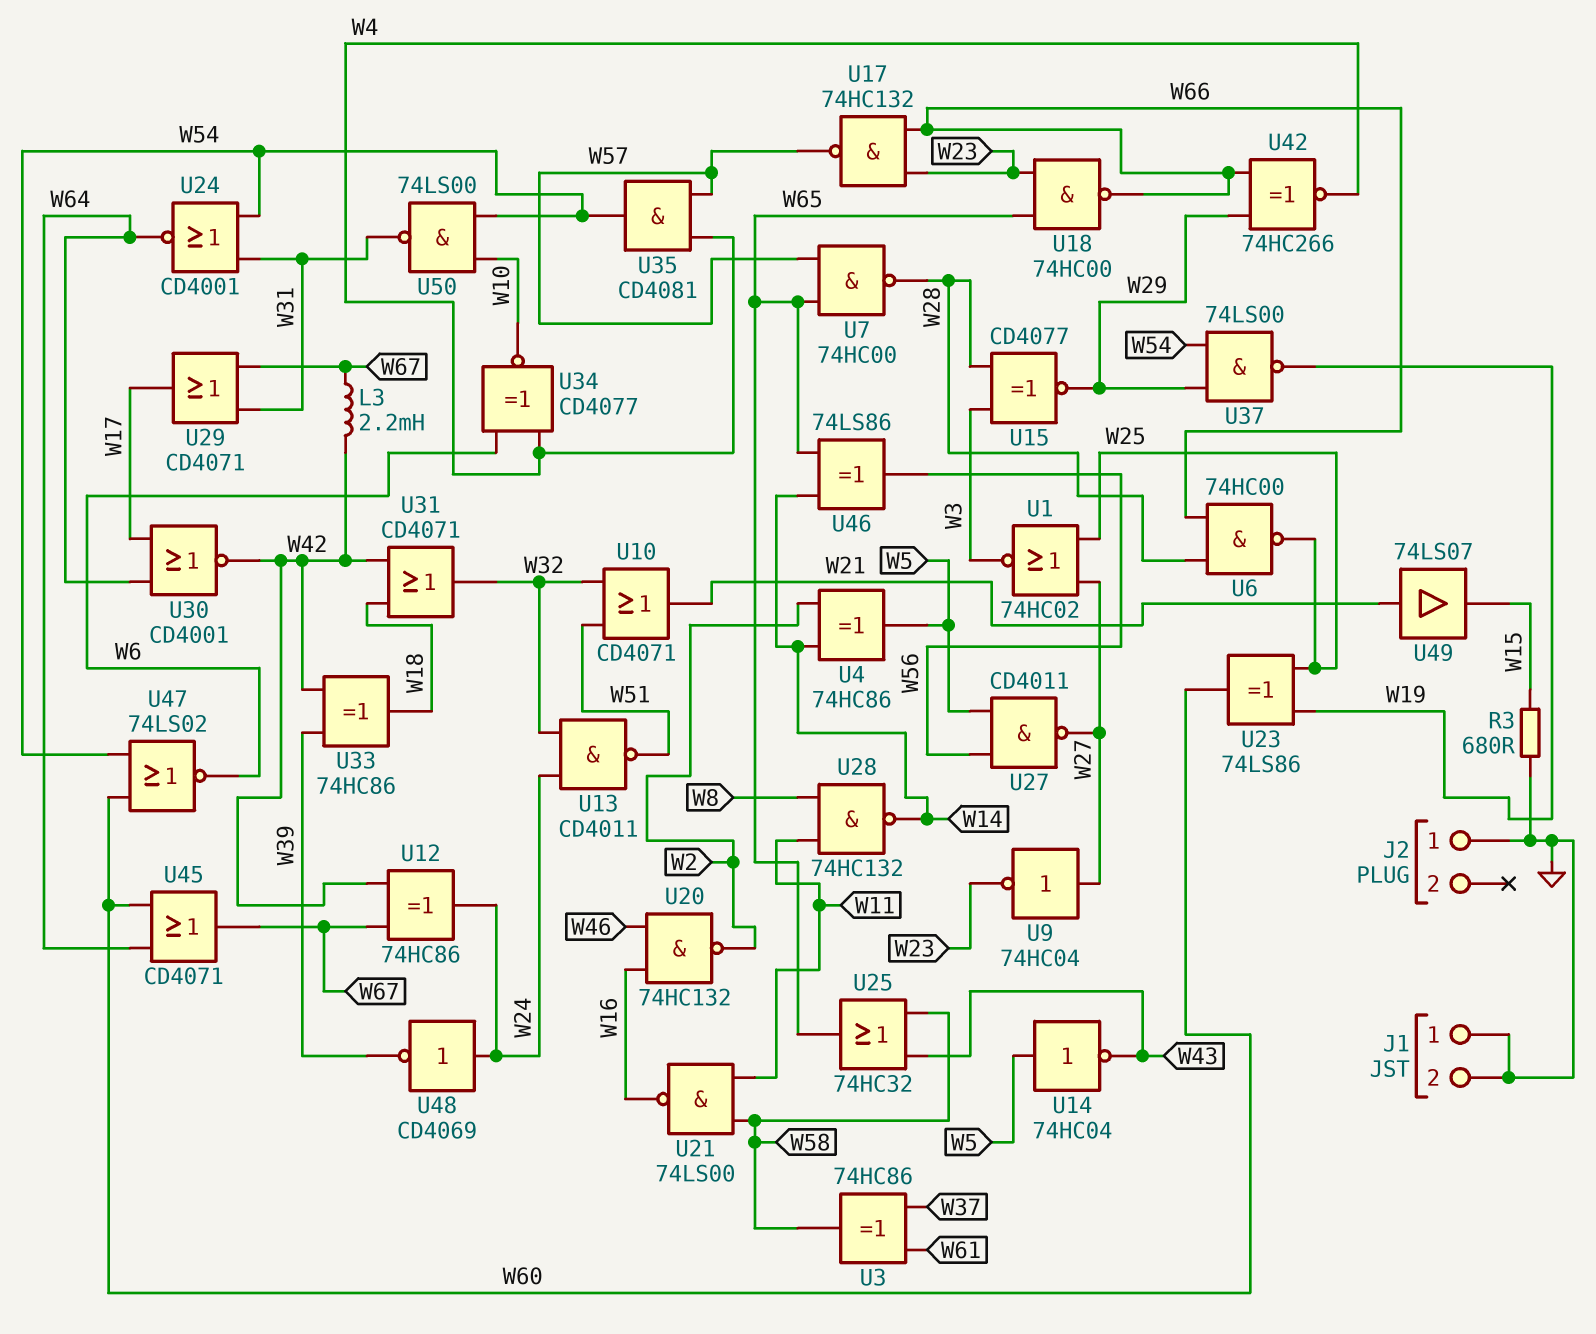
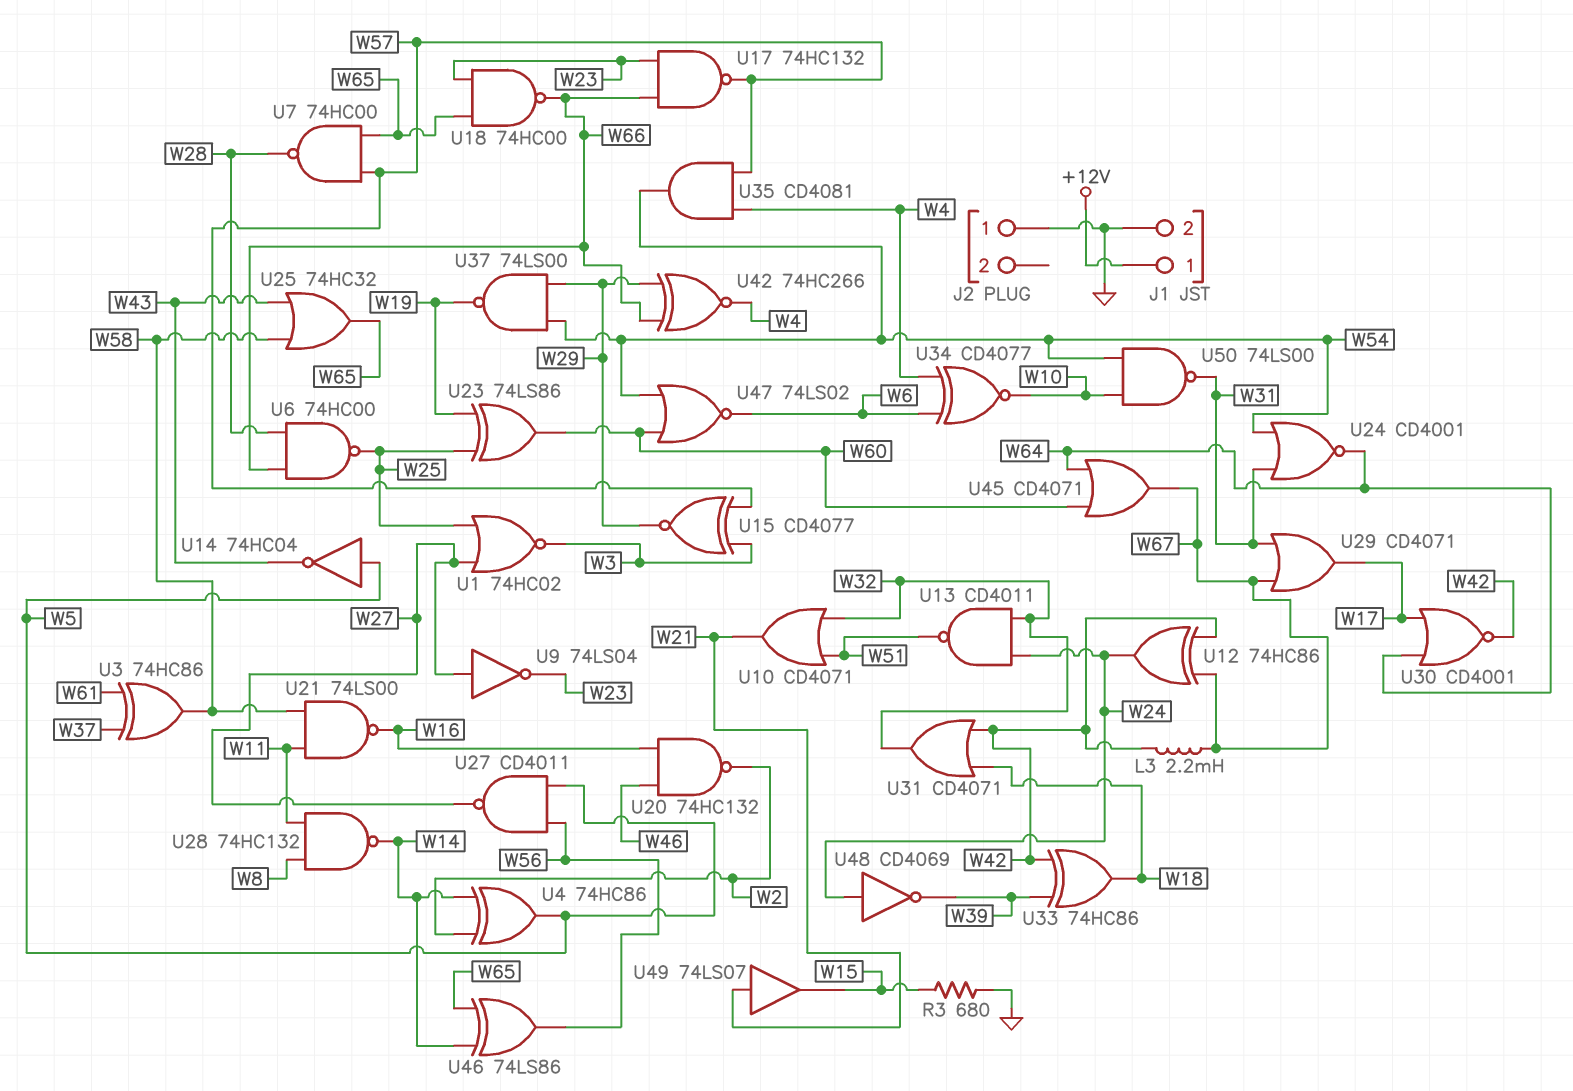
J1 pin 1: GND -> +12V
U9: NOT 74HC04 (in W27, out W23) -> NOT 74LS04 (in W27, out W23)
U15: XNOR CD4077 (in W3, in W28, out W29) -> XNOR CD4077 (in W3, in W57, out W29)

